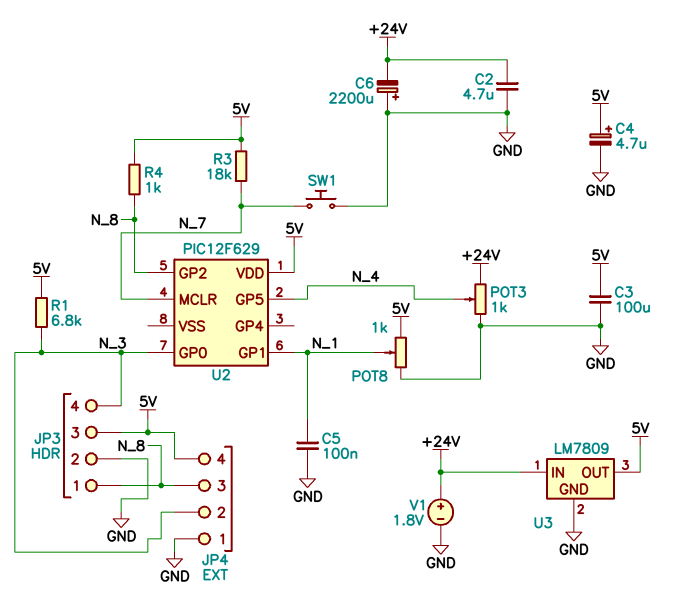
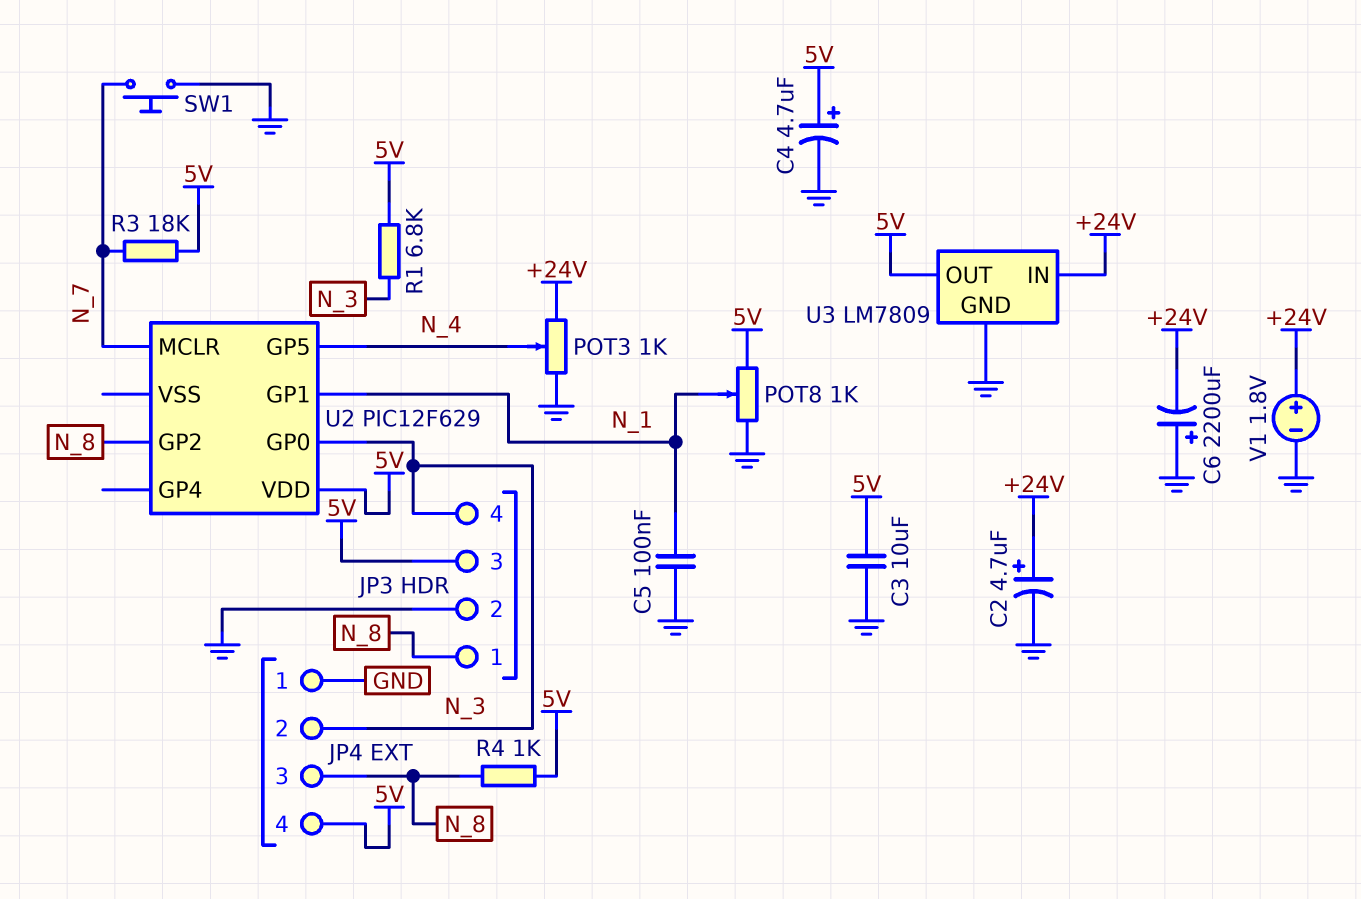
C2: 4.7uF (+24V, GND) -> 4.7uF (plus +24V, minus GND)
C3: 100uF (5V, GND) -> 10uF (5V, GND)

